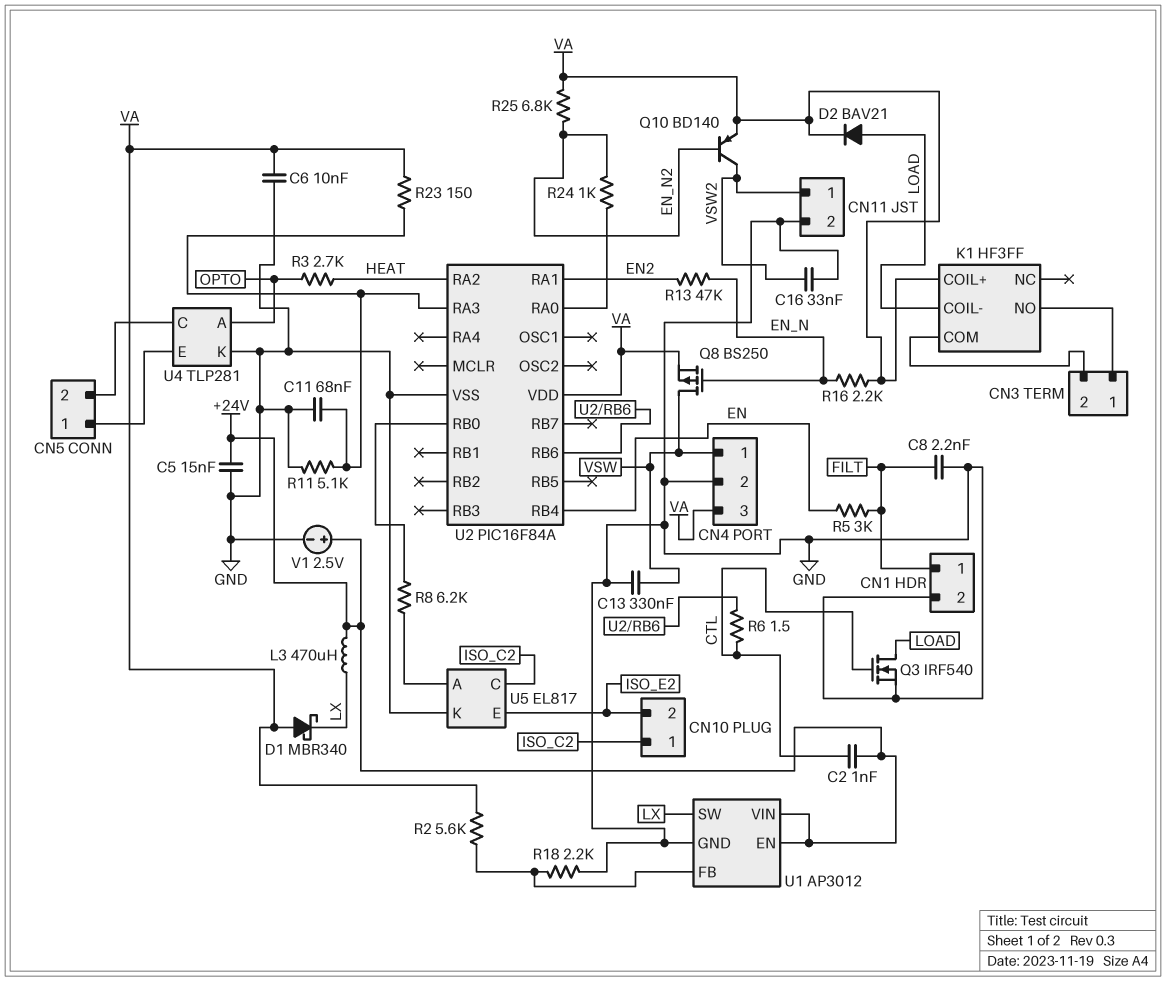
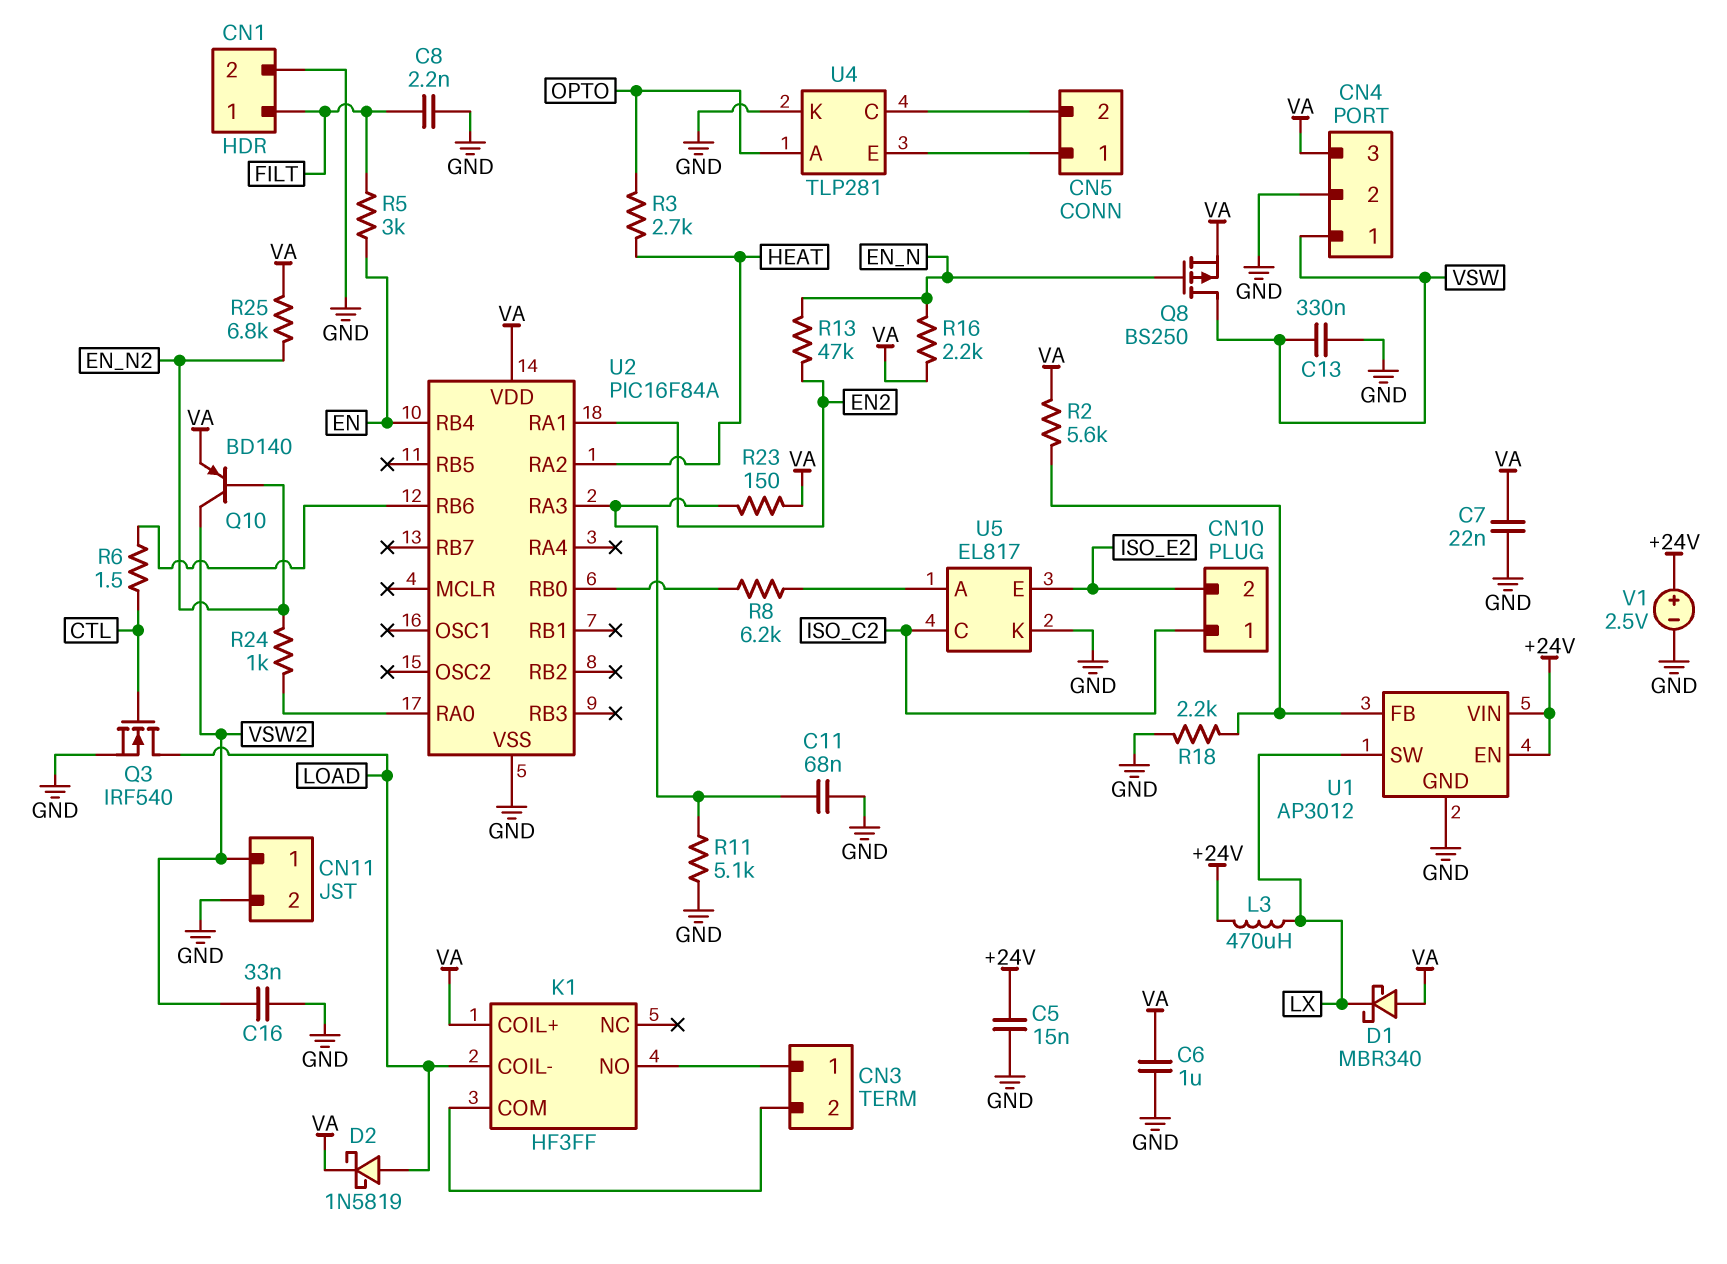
C2: 1nF (+24V, CTL) -> none
C6: 10nF (GND, VA) -> 1uF (GND, VA)
C7: none -> 22nF (GND, VA)
D2: diode BAV21 (A LOAD, K VA) -> schottky 1N5819 (A LOAD, K VA)

